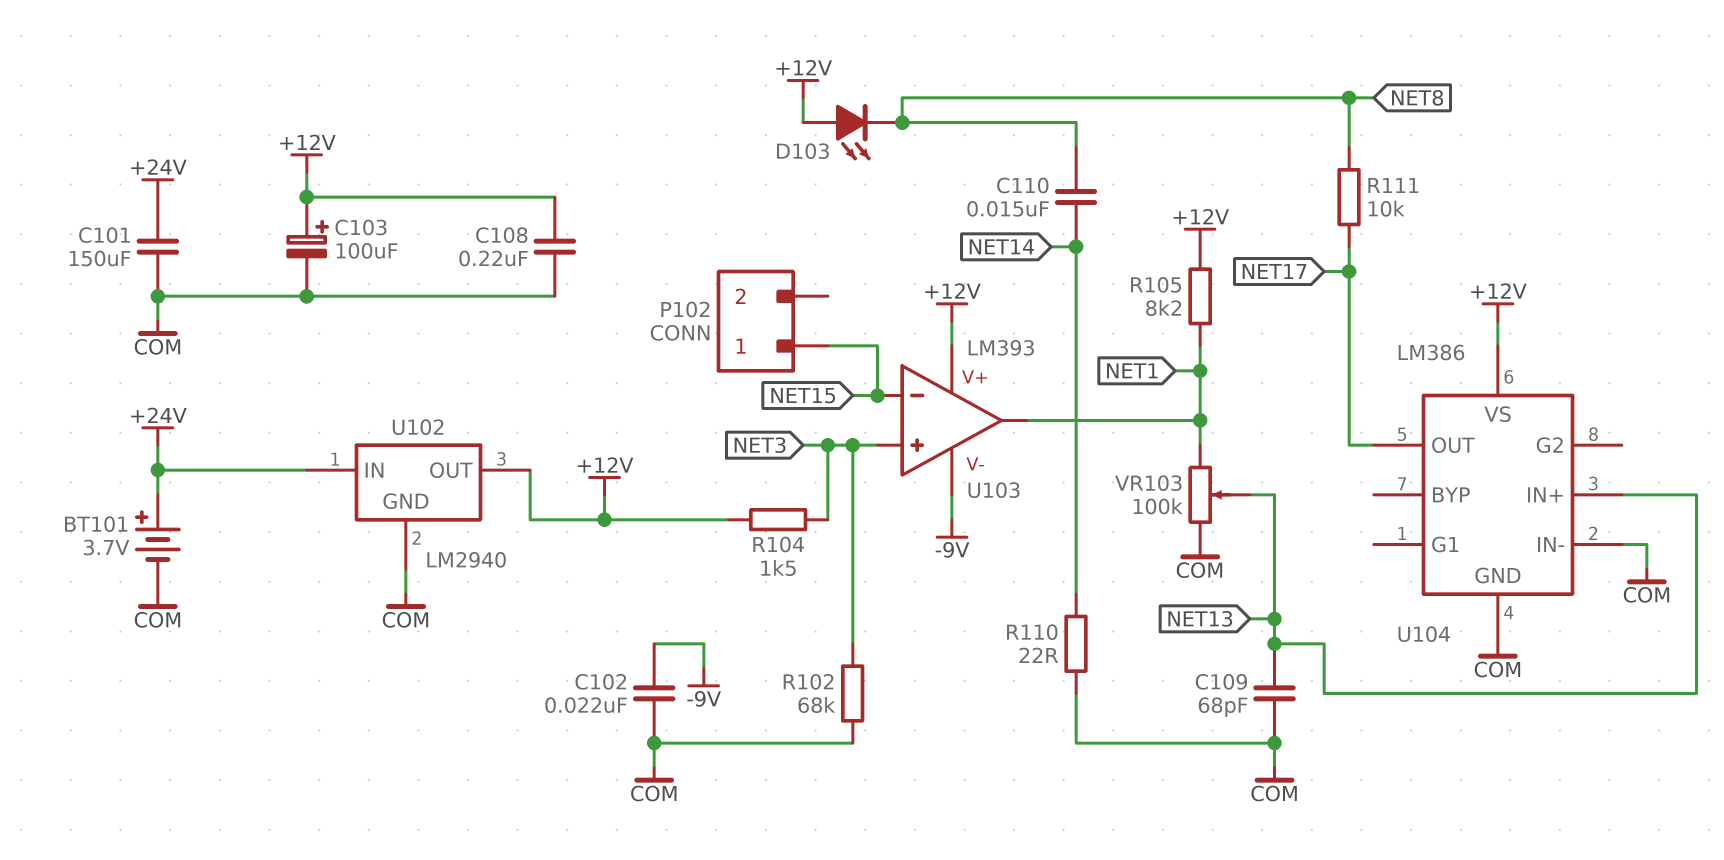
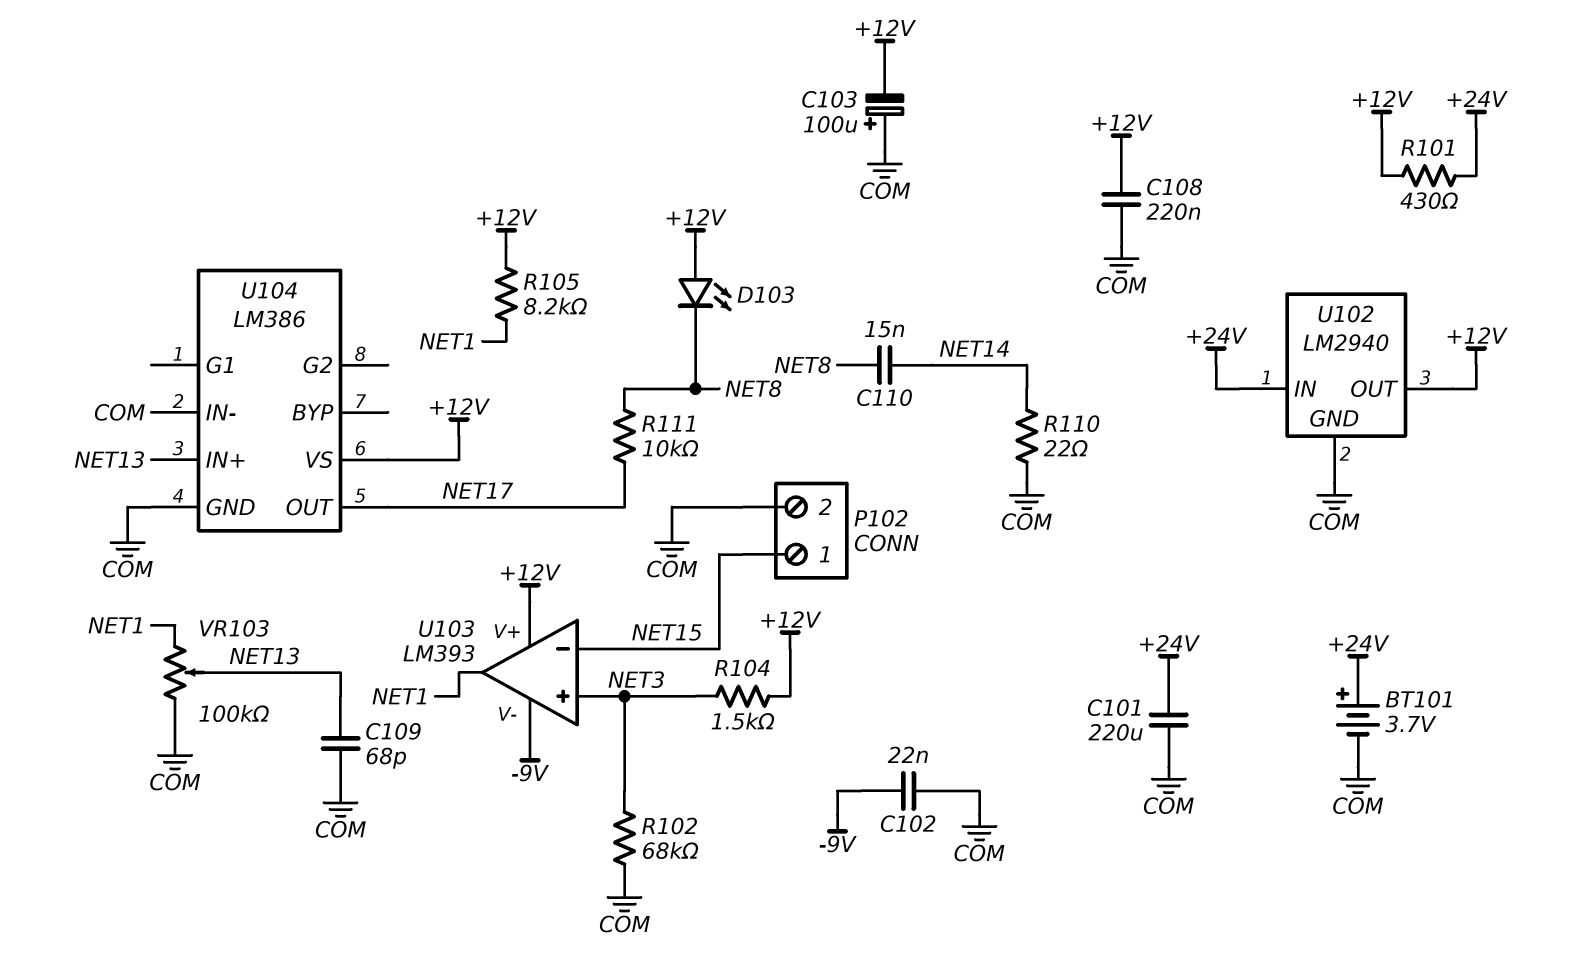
C101: 150uF (+24V, COM) -> 220uF (+24V, COM)
C103: 100uF (plus +12V, minus COM) -> 100uF (plus COM, minus +12V)
P102 pin 2: none -> COM
R101: none -> 430 (+12V, +24V)

